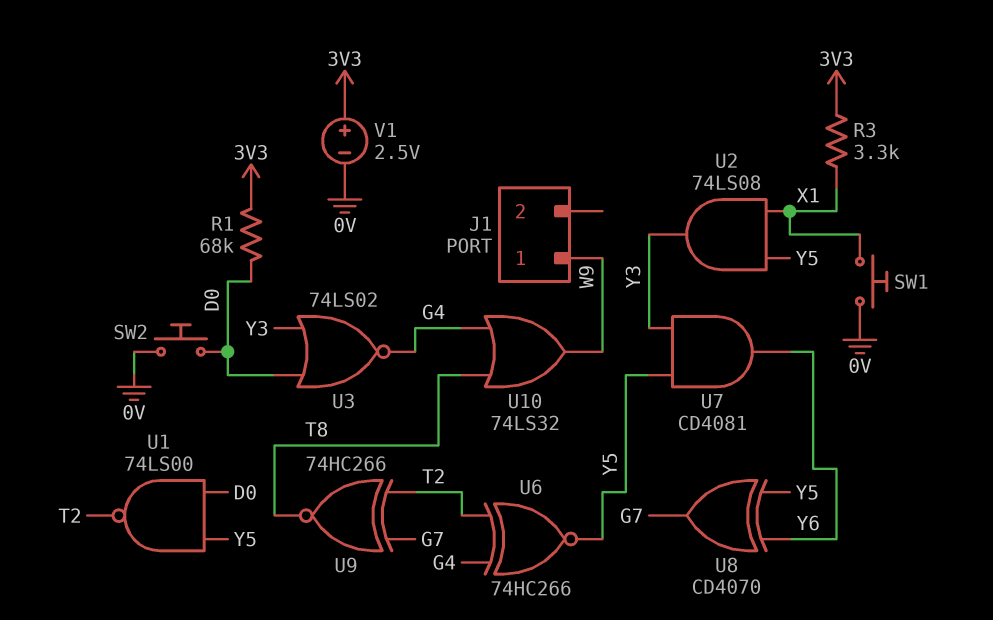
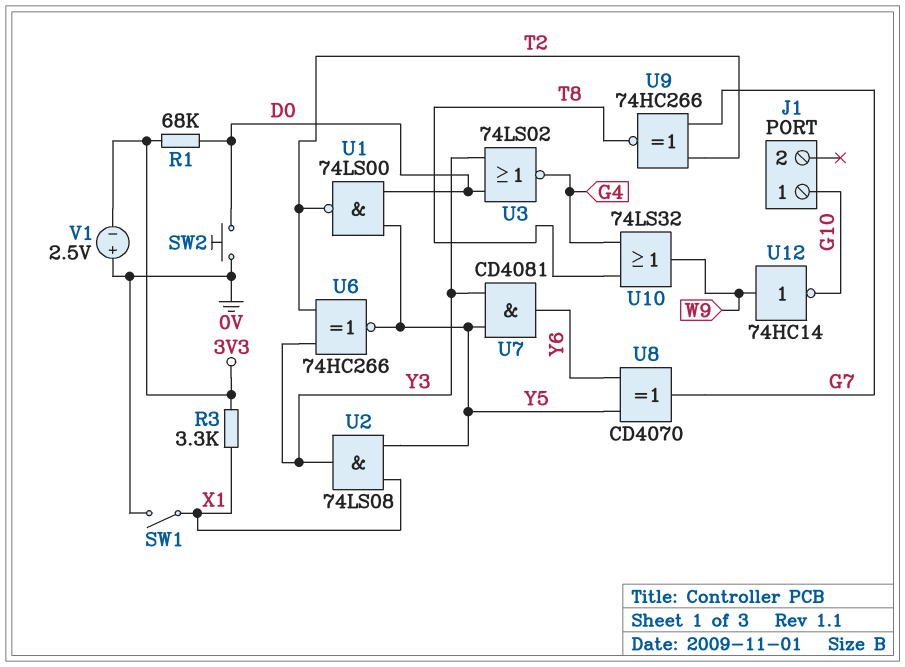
J1 pin 1: W9 -> G10
SW1: button (0V, X1) -> switch (0V, X1)
U6: XNOR 74HC266 (in G4, in T2, out Y5) -> XNOR 74HC266 (in T2, in Y3, out Y5)
U12: none -> NOT 74HC14 (in W9, out G10)
V1: 2.5V (plus 3V3, minus 0V) -> 2.5V (plus 0V, minus 3V3)

